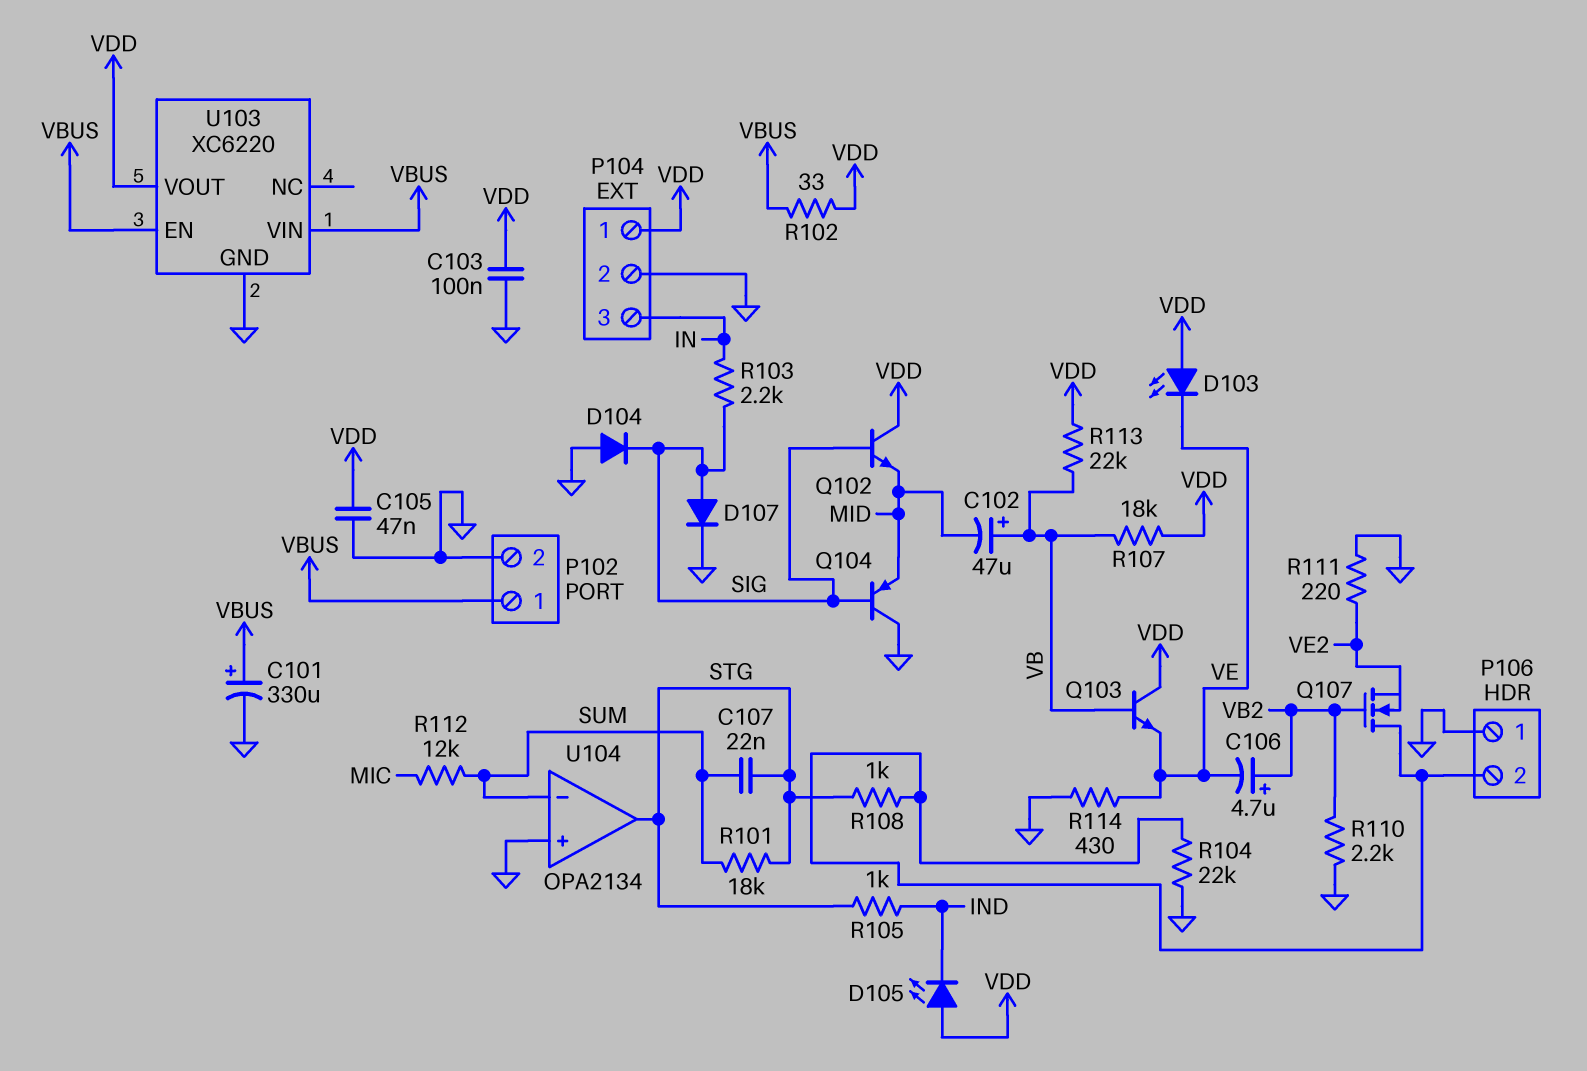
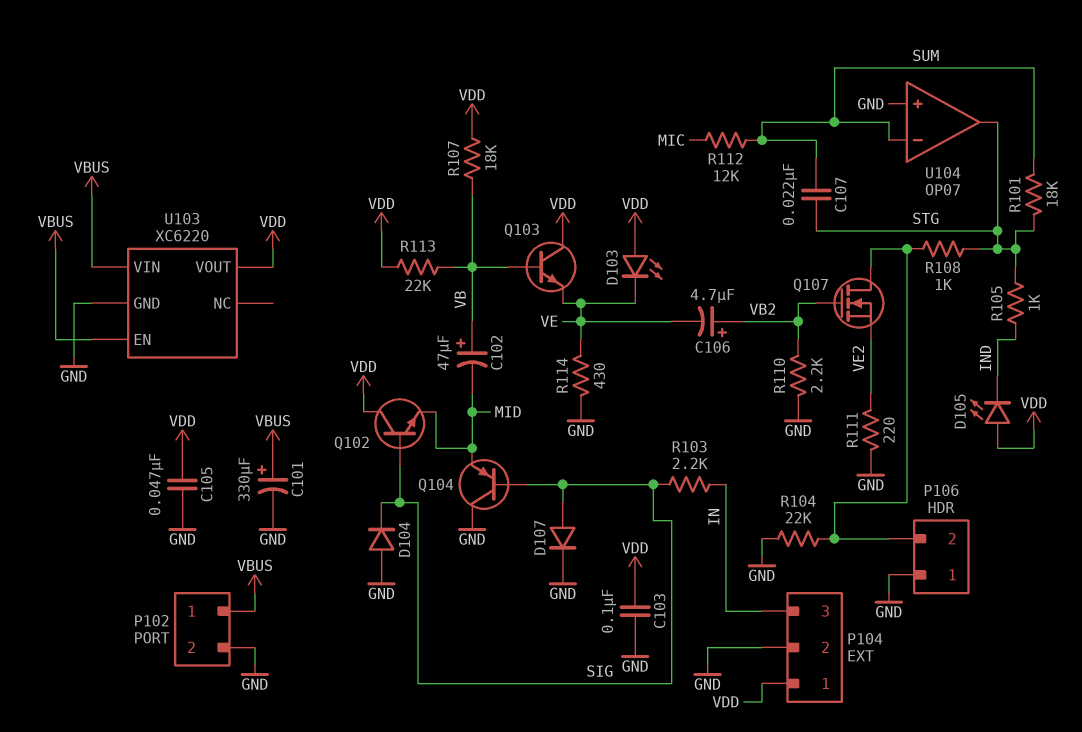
R102: 33 (VBUS, VDD) -> none
U104: OPA2134 -> OP07

